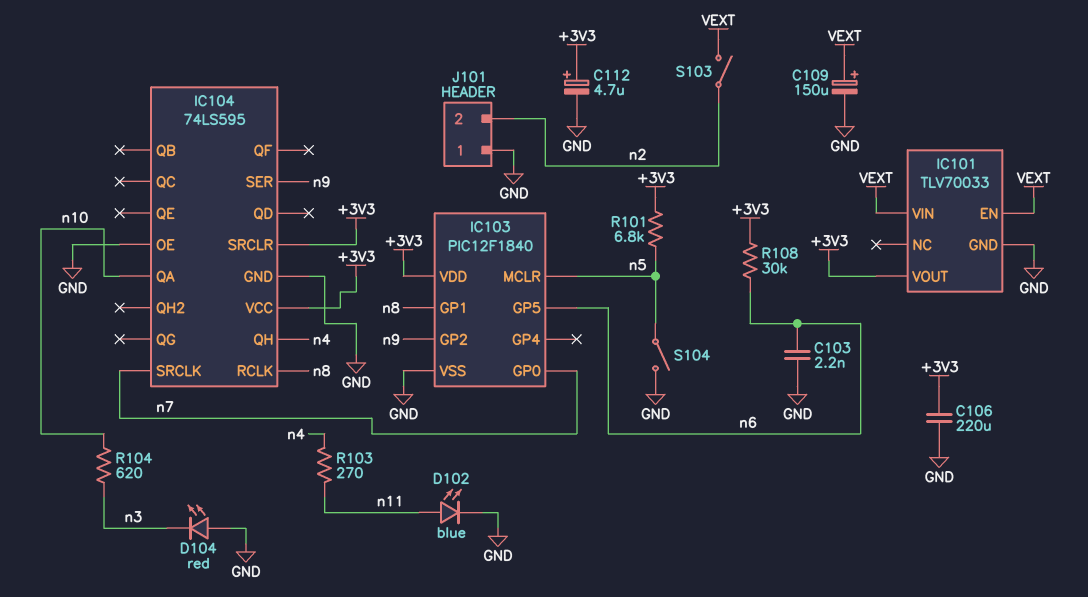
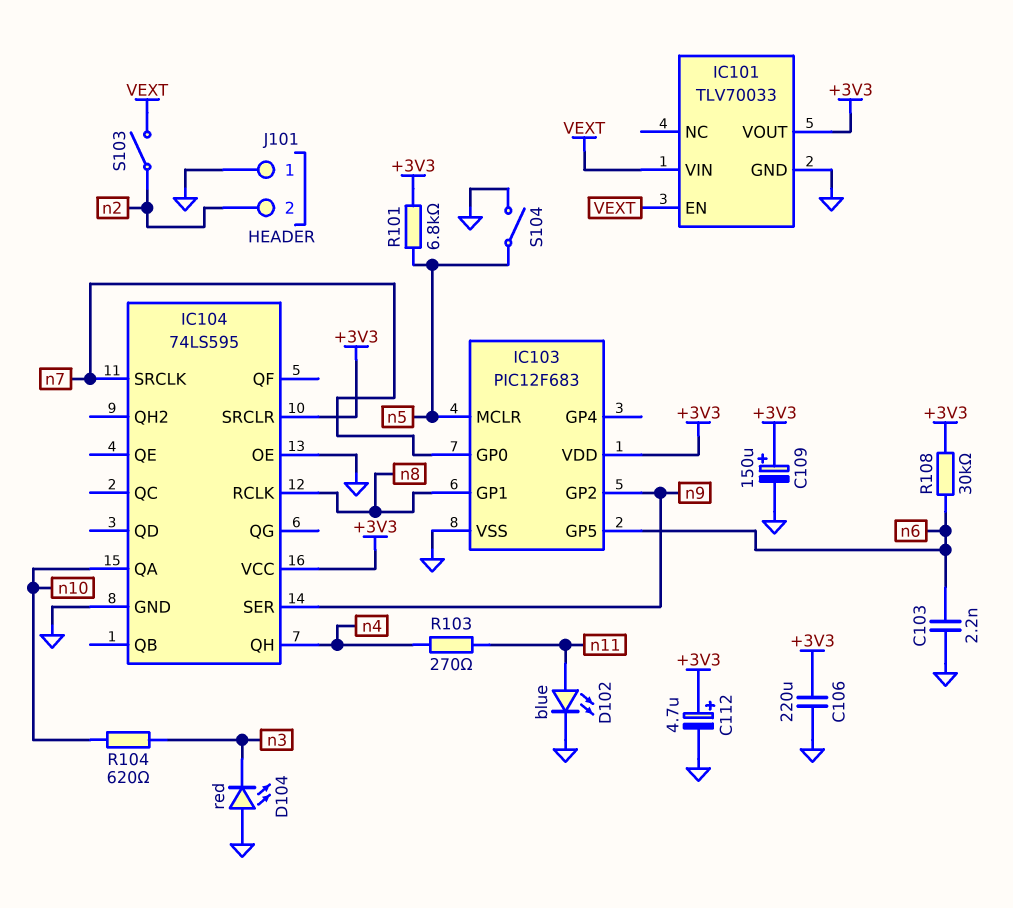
C109: 150uF (plus VEXT, minus GND) -> 150uF (plus +3V3, minus GND)
IC103: PIC12F1840 -> PIC12F683

